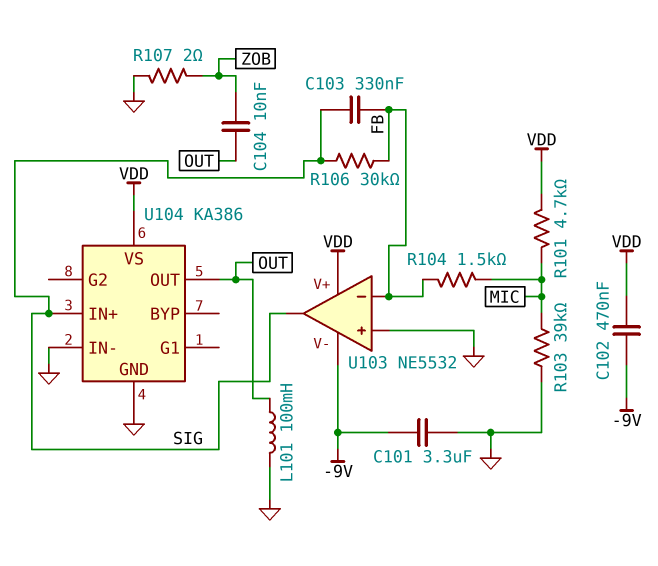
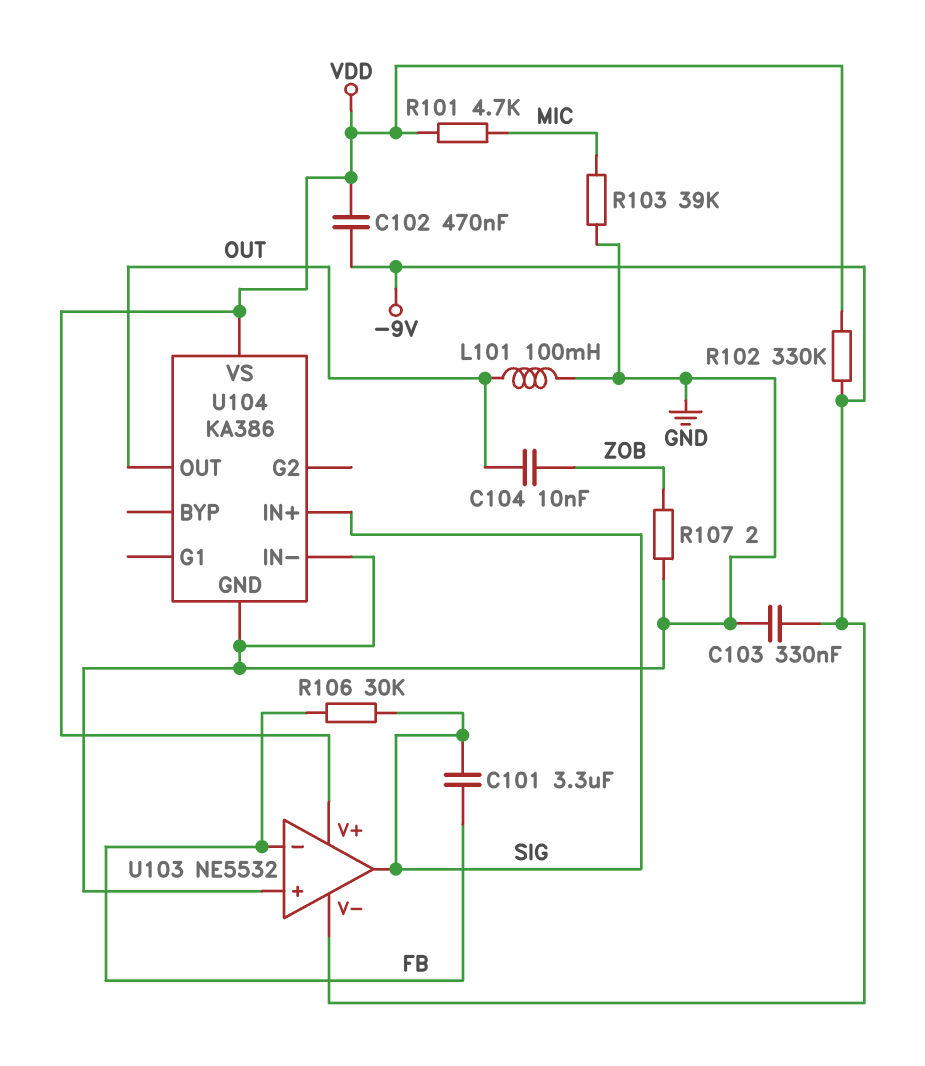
C101: 3.3uF (-9V, GND) -> 3.3uF (FB, SIG)
C103: 330nF (FB, SIG) -> 330nF (-9V, GND)
R102: none -> 330k (-9V, VDD)
R104: 1.5k (FB, MIC) -> none

